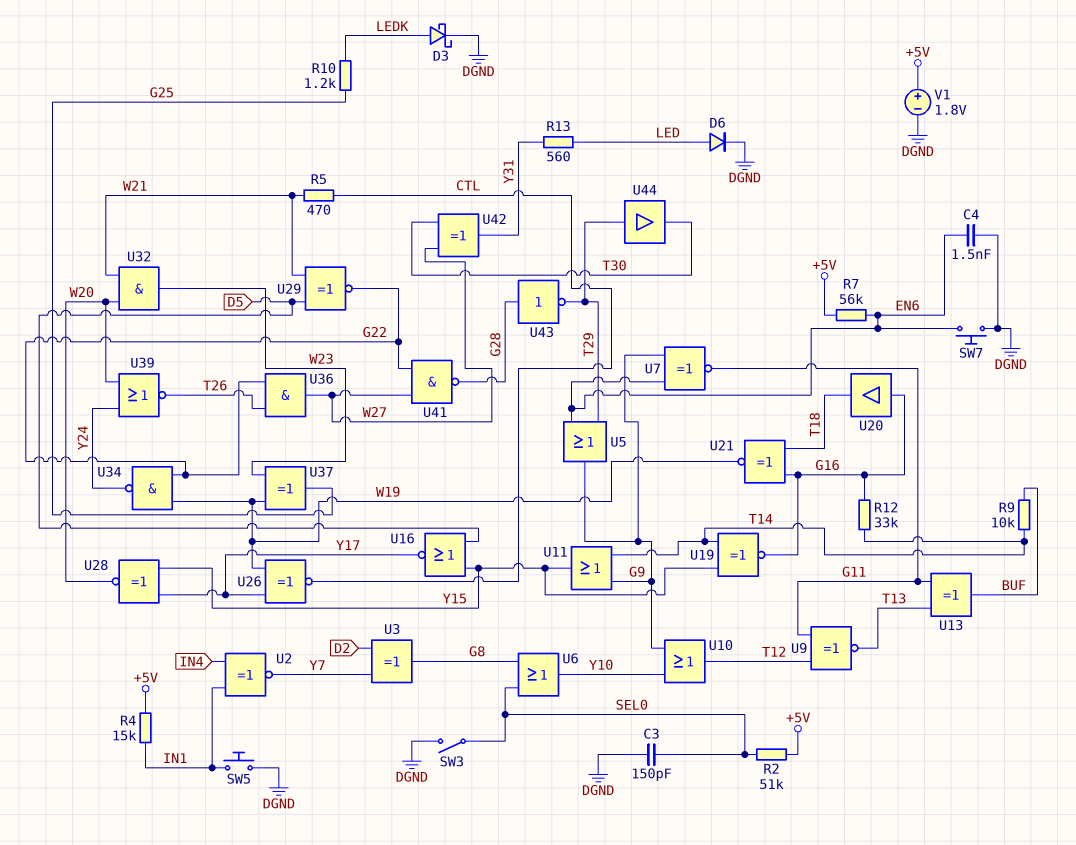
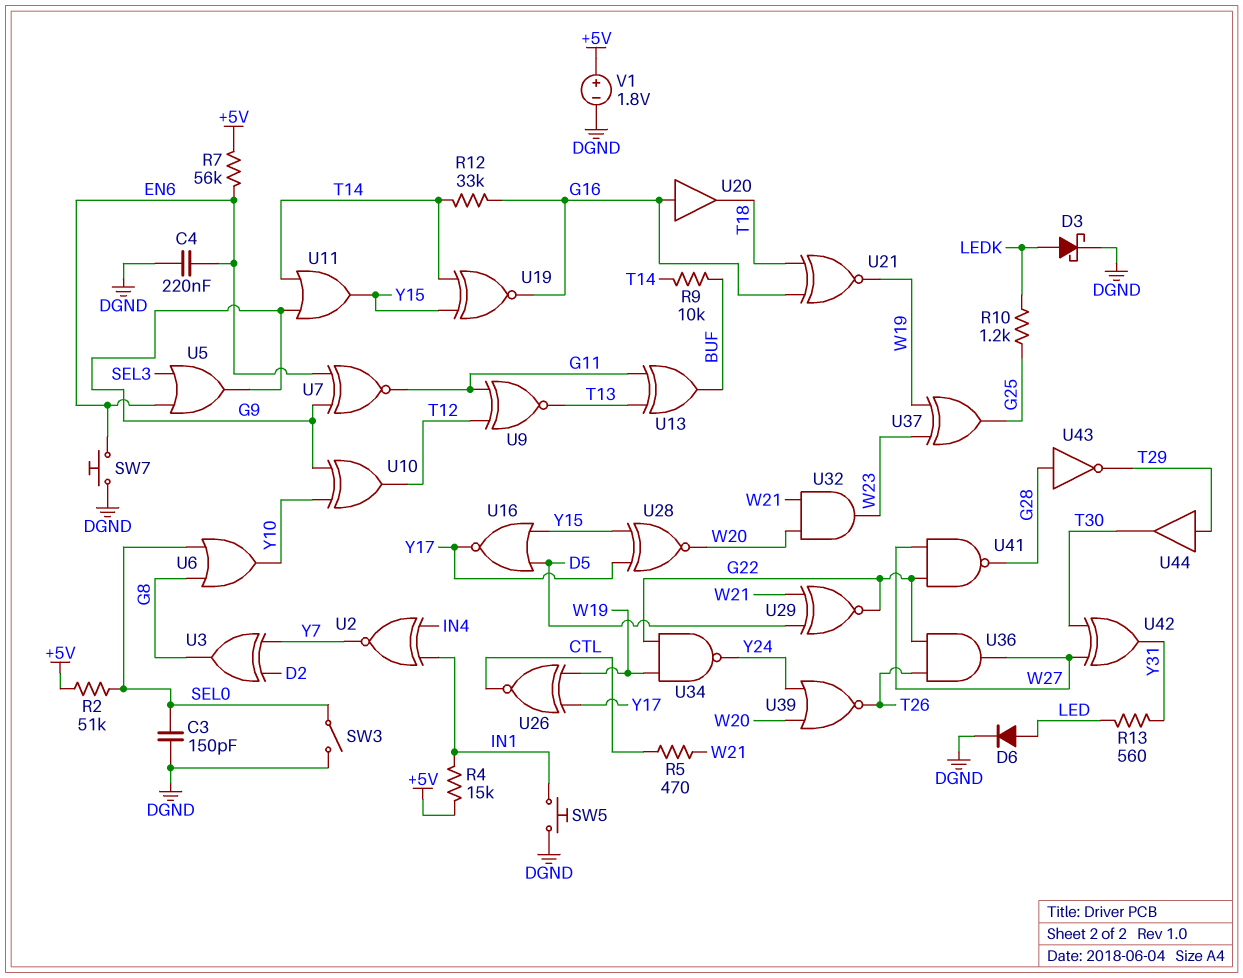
C4: 1.5nF (DGND, EN6) -> 220nF (DGND, EN6)
U5: OR (in EN6, in T29, out G9) -> OR (in EN6, in SEL3, out G9)
U10: OR (in G9, in Y10, out T12) -> XOR (in G9, in Y10, out T12)

